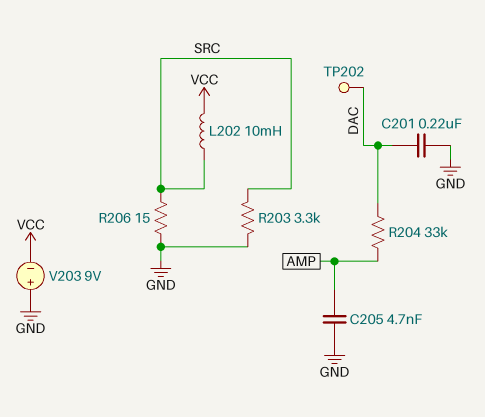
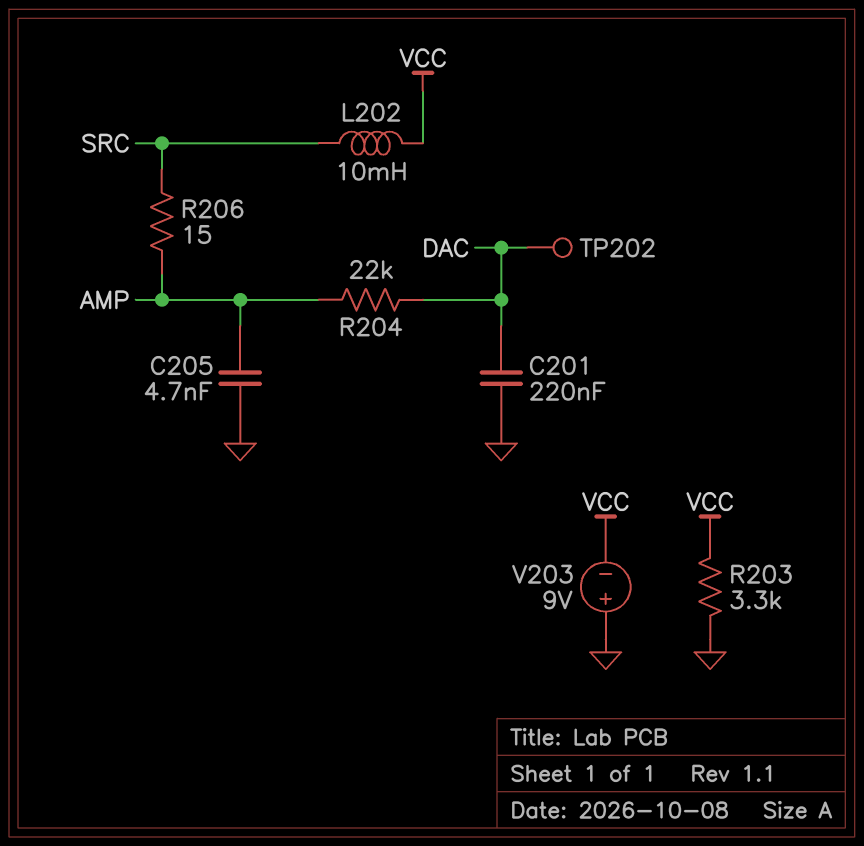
R203: 3.3k (GND, SRC) -> 3.3k (GND, VCC)
R204: 33k (AMP, DAC) -> 22k (AMP, DAC)
R206: 15 (GND, SRC) -> 15 (AMP, SRC)

